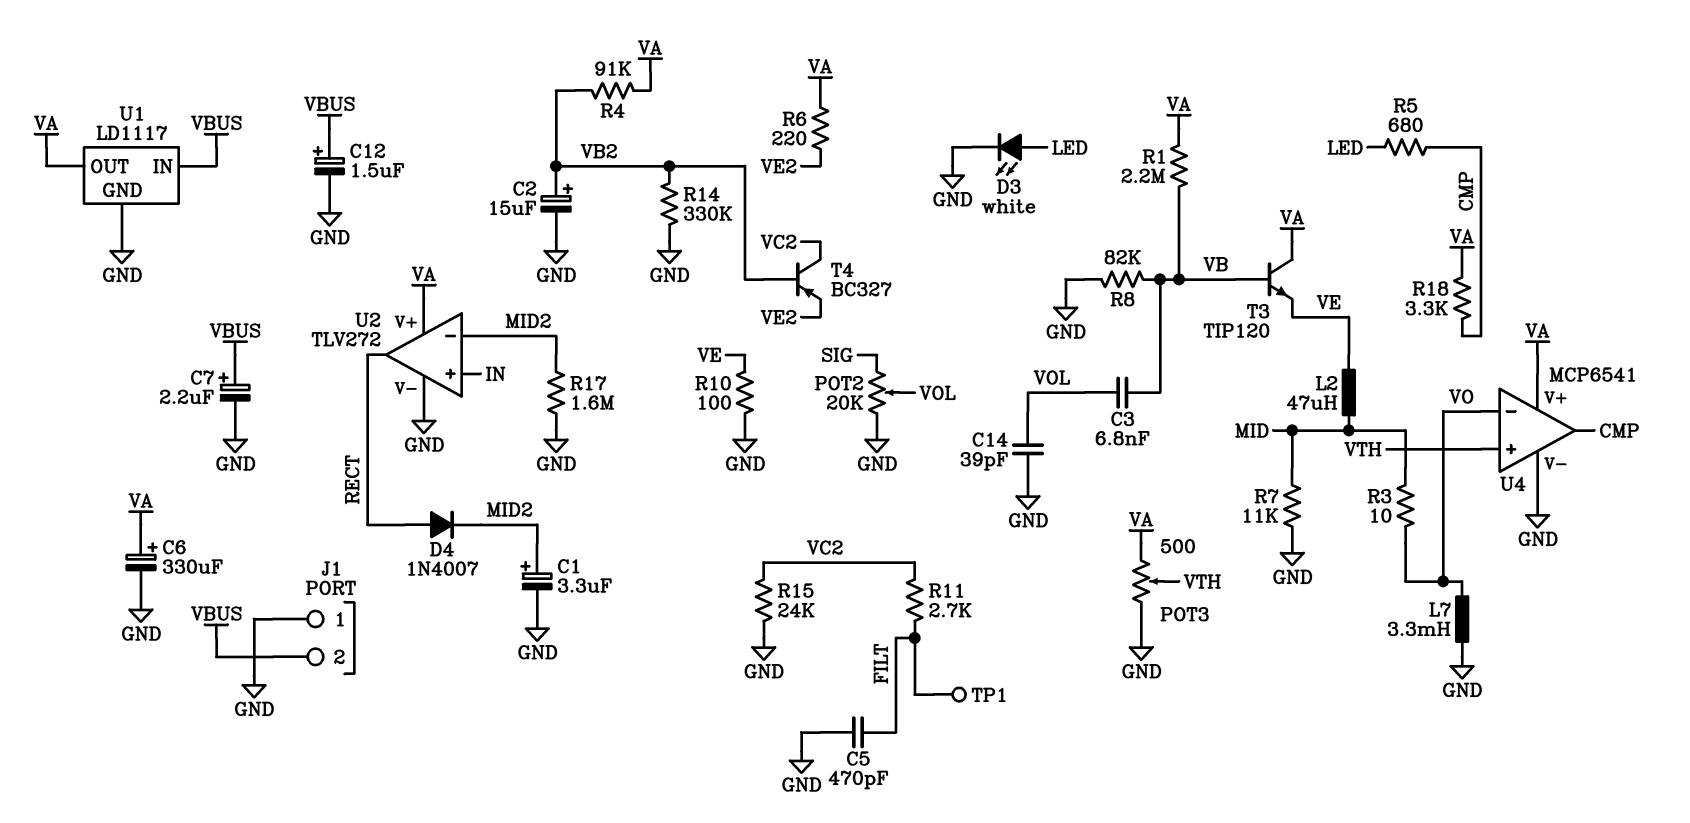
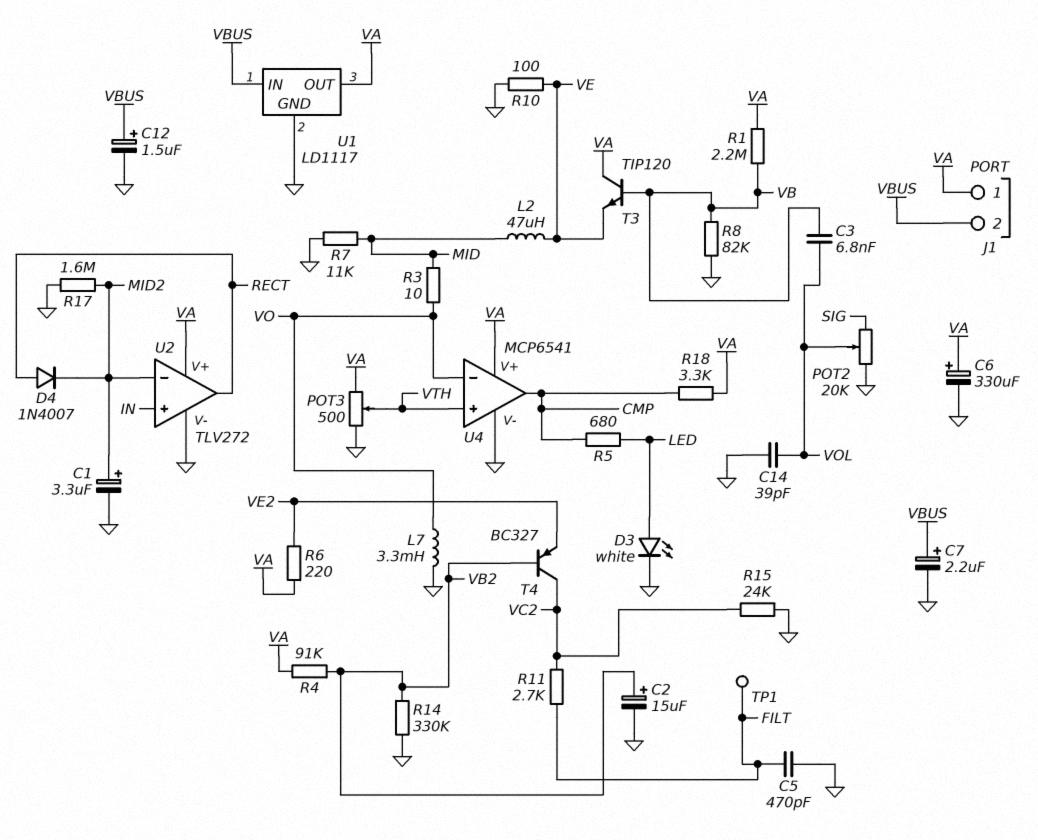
J1 pin 1: GND -> VA

